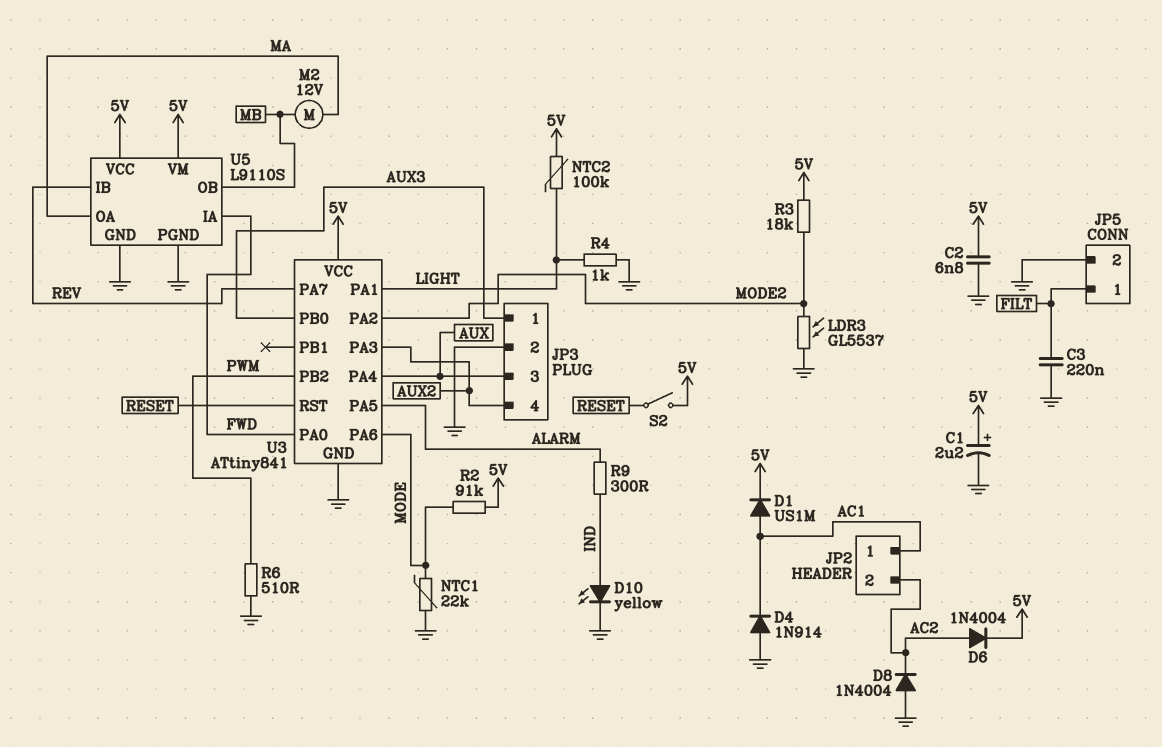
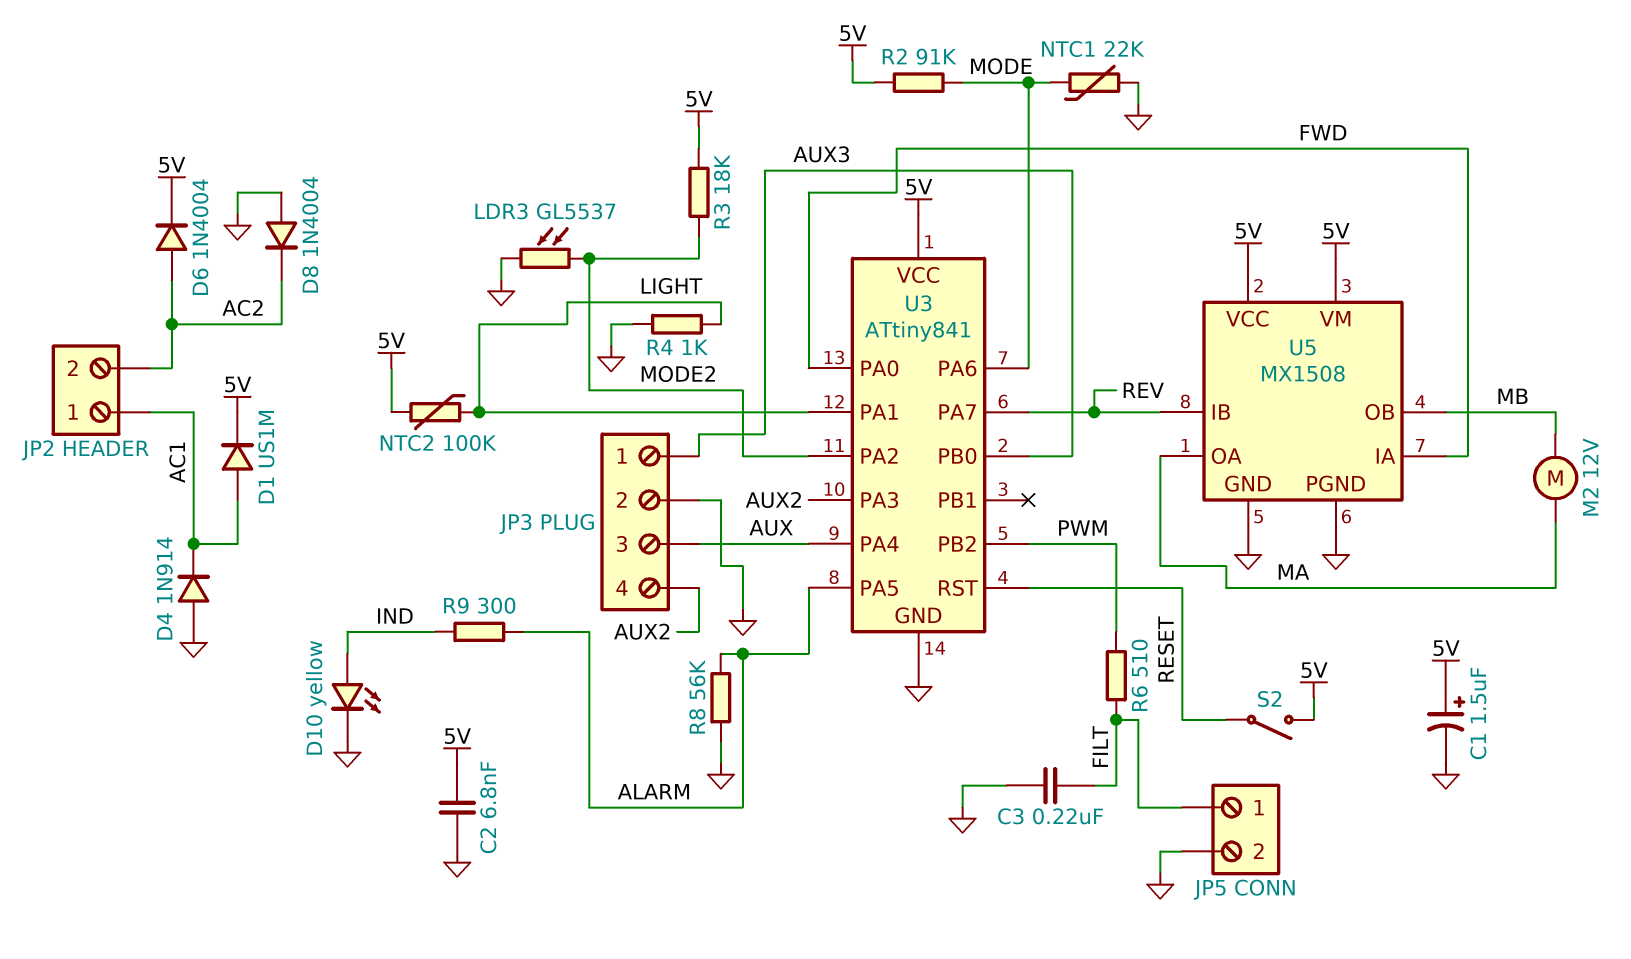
C1: 2.2uF (plus 5V, minus GND) -> 1.5uF (plus 5V, minus GND)
R6: 510 (GND, PWM) -> 510 (FILT, PWM)
R8: none -> 56k (ALARM, GND)
U5: L9110S -> MX1508

